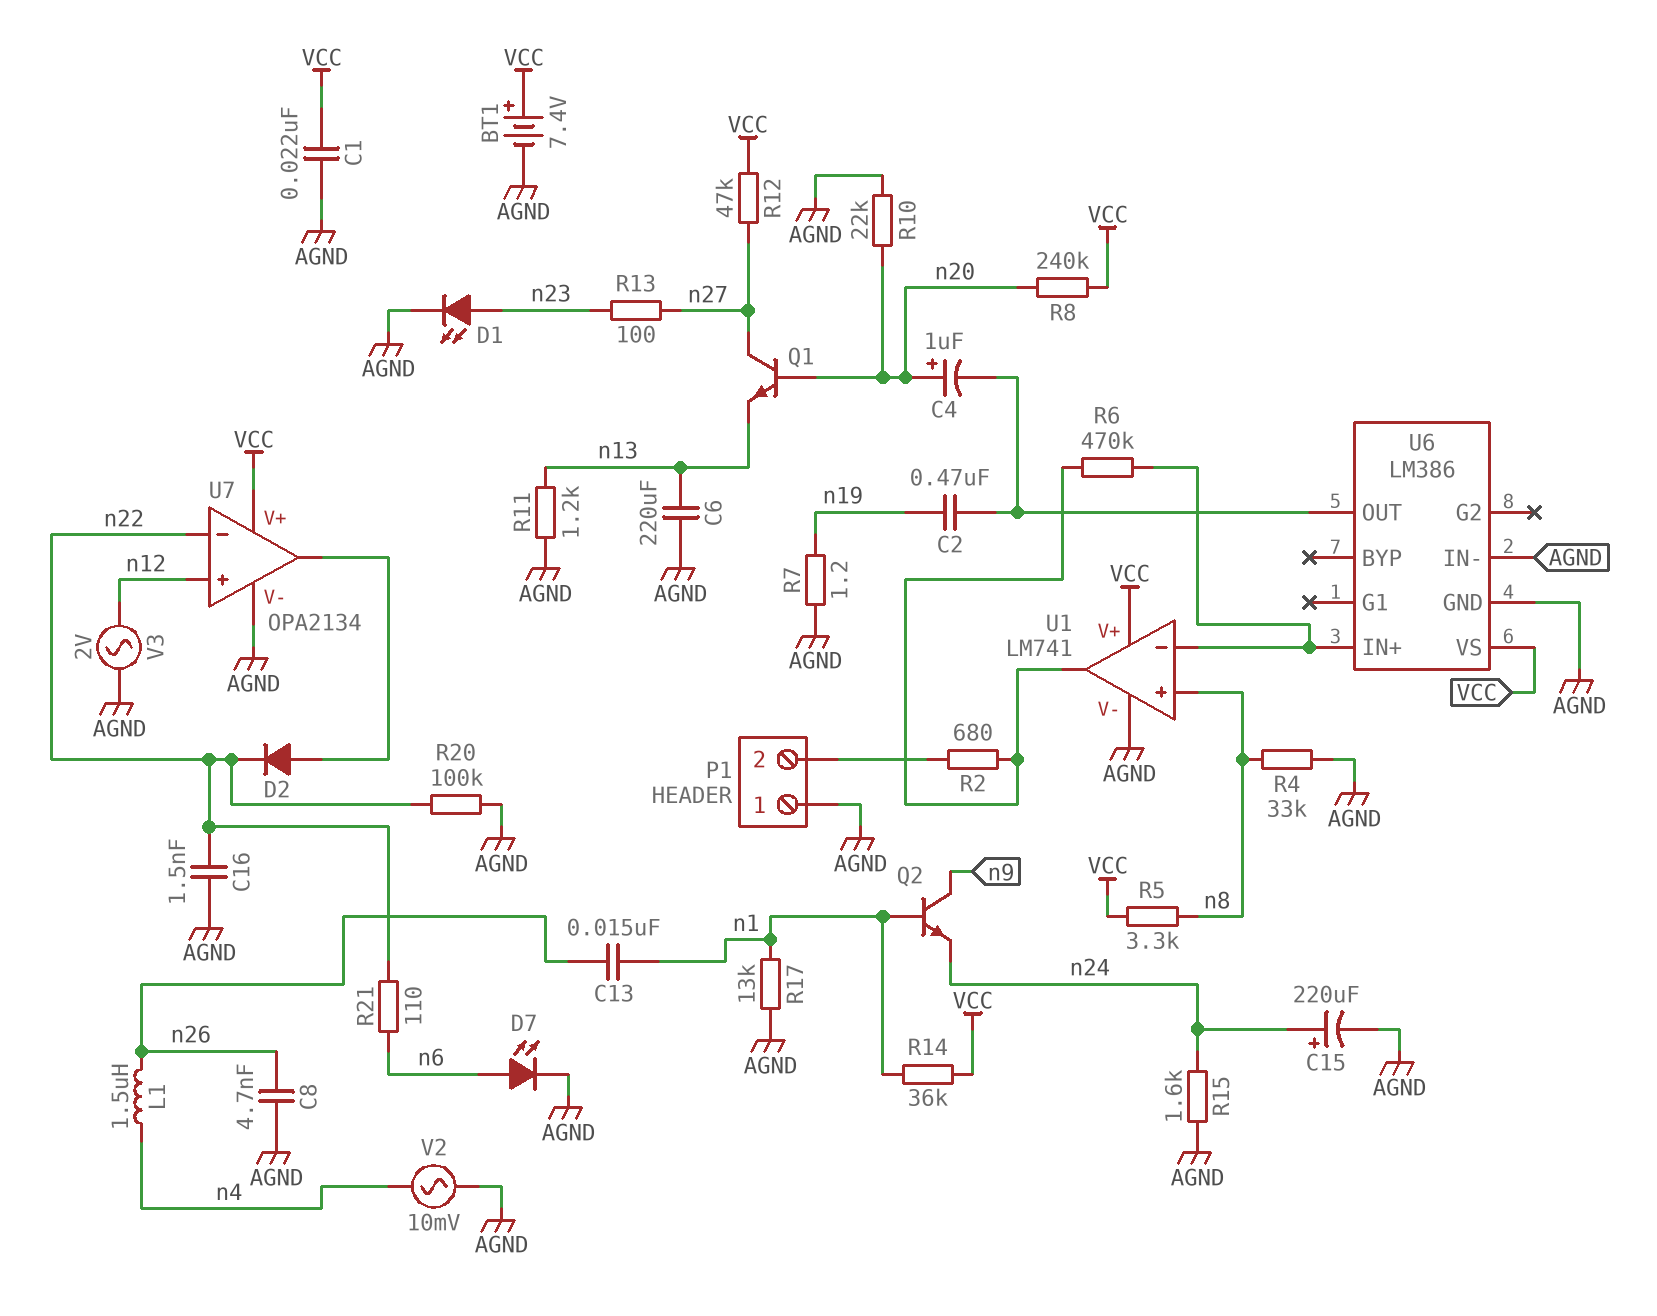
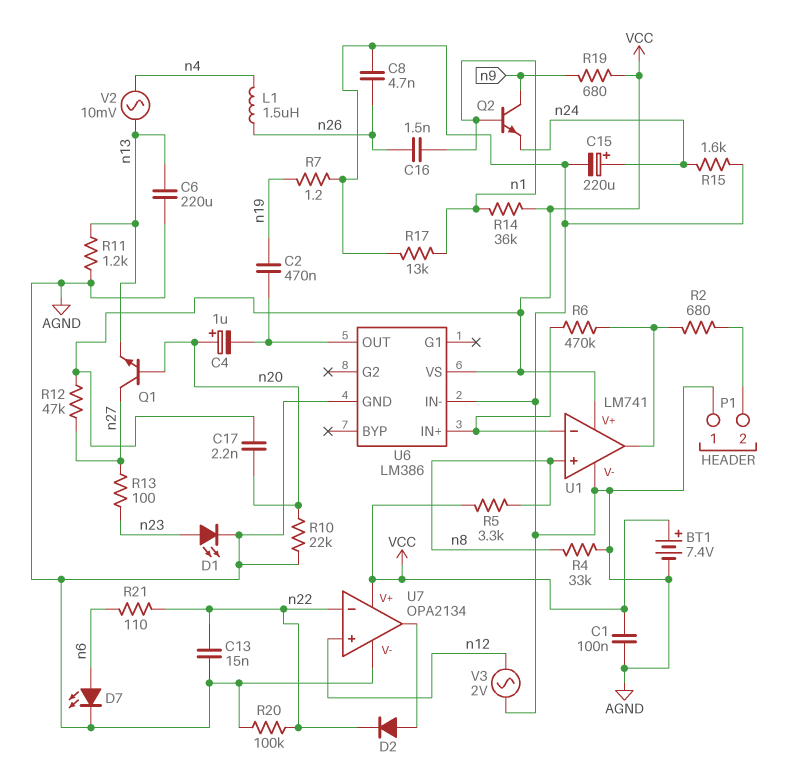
C1: 22nF (AGND, VCC) -> 100nF (AGND, VCC)
C13: 15nF (n1, n26) -> 15nF (AGND, n22)
C16: 1.5nF (AGND, n22) -> 1.5nF (n1, n26)
C17: none -> 2.2nF (VCC, n20)
R8: 240k (VCC, n20) -> none
R19: none -> 680 (VCC, n9)
V2: AC 10mV (AGND, n4) -> AC 10mV (n4, n13)

